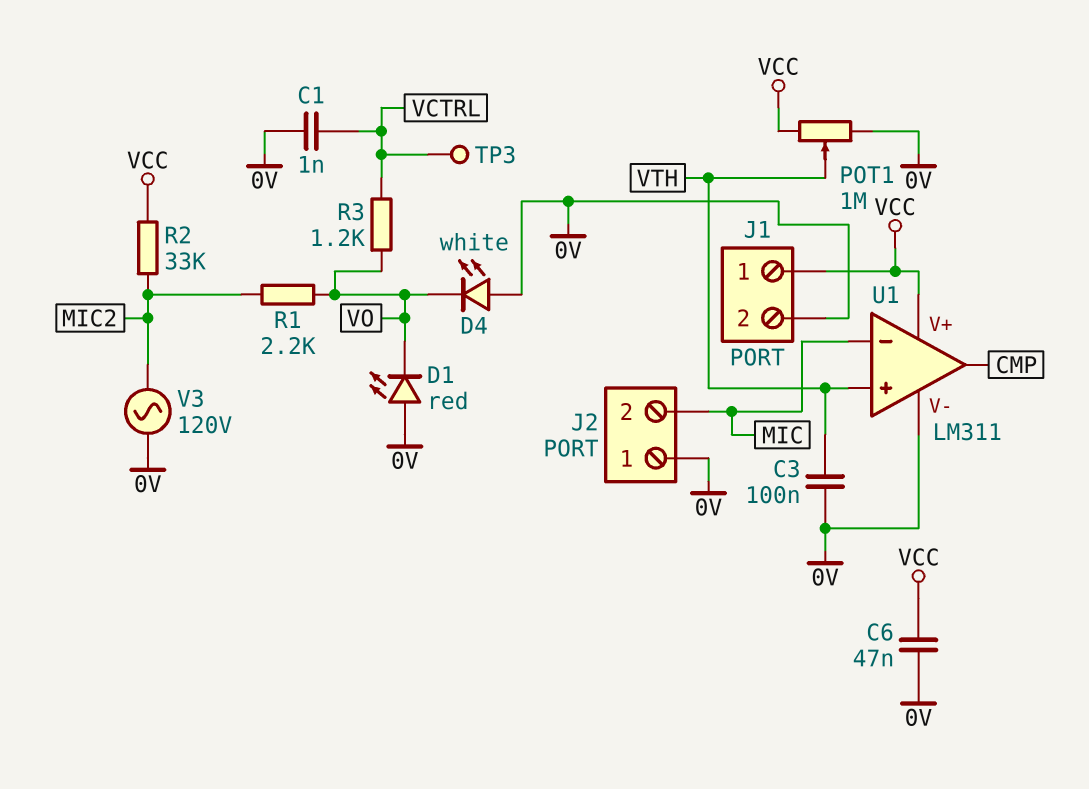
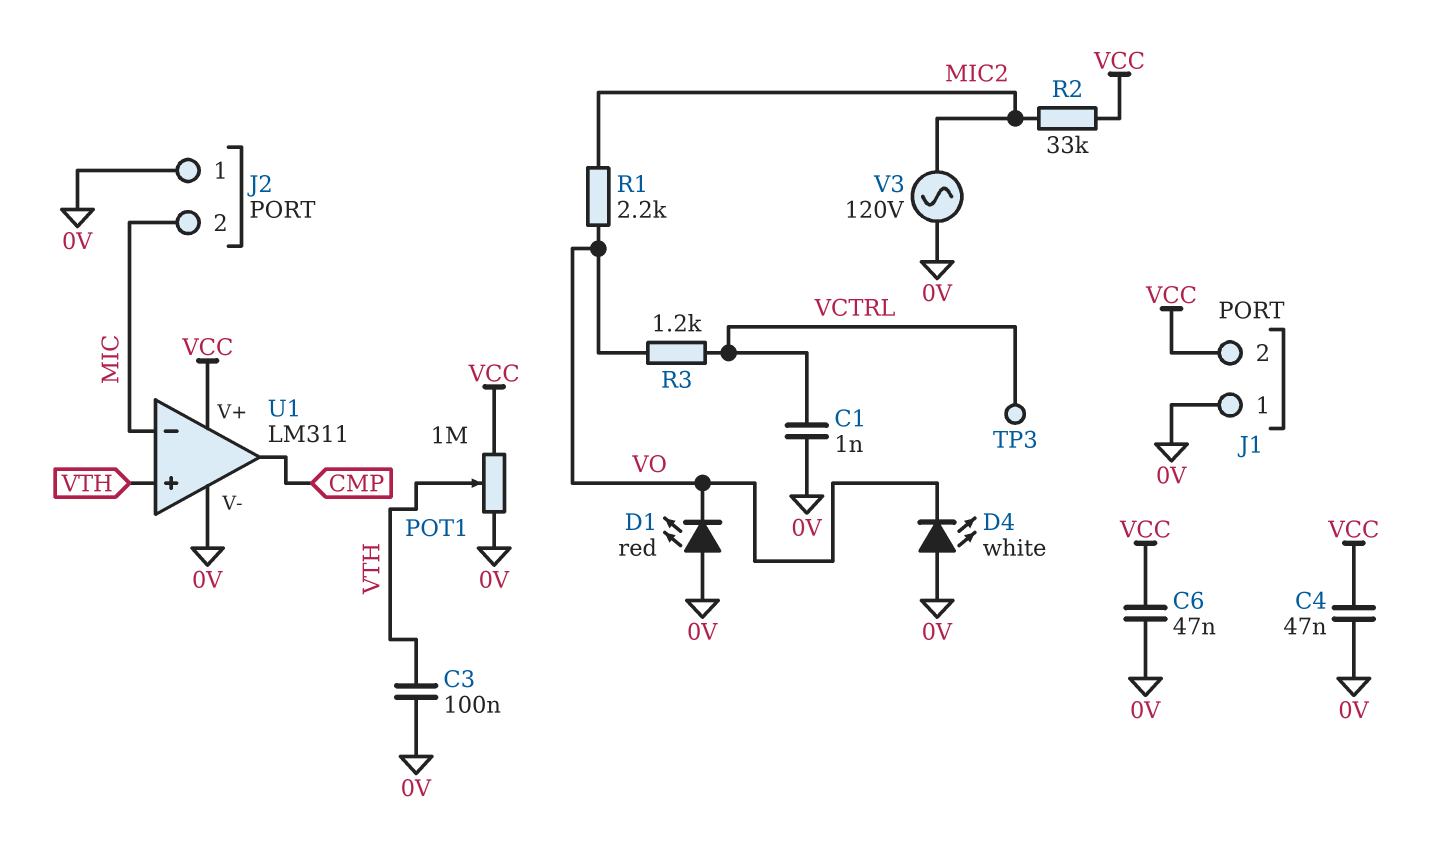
C4: none -> 47nF (0V, VCC)
J1 pin 1: VCC -> 0V
J1 pin 2: 0V -> VCC

